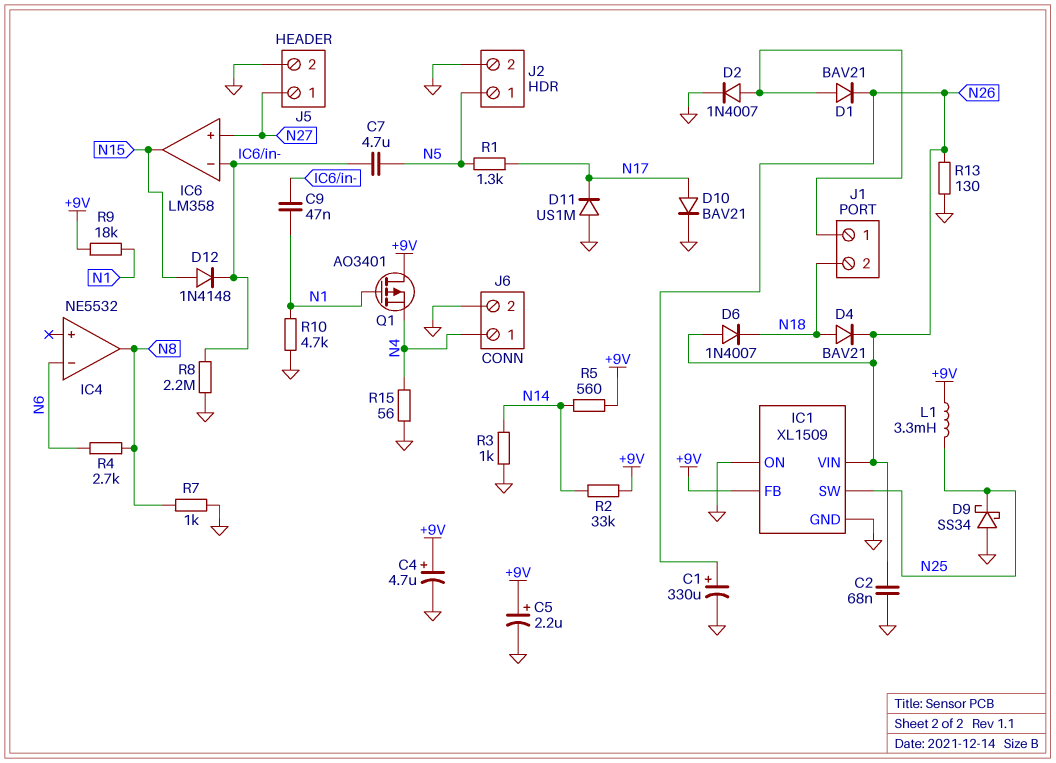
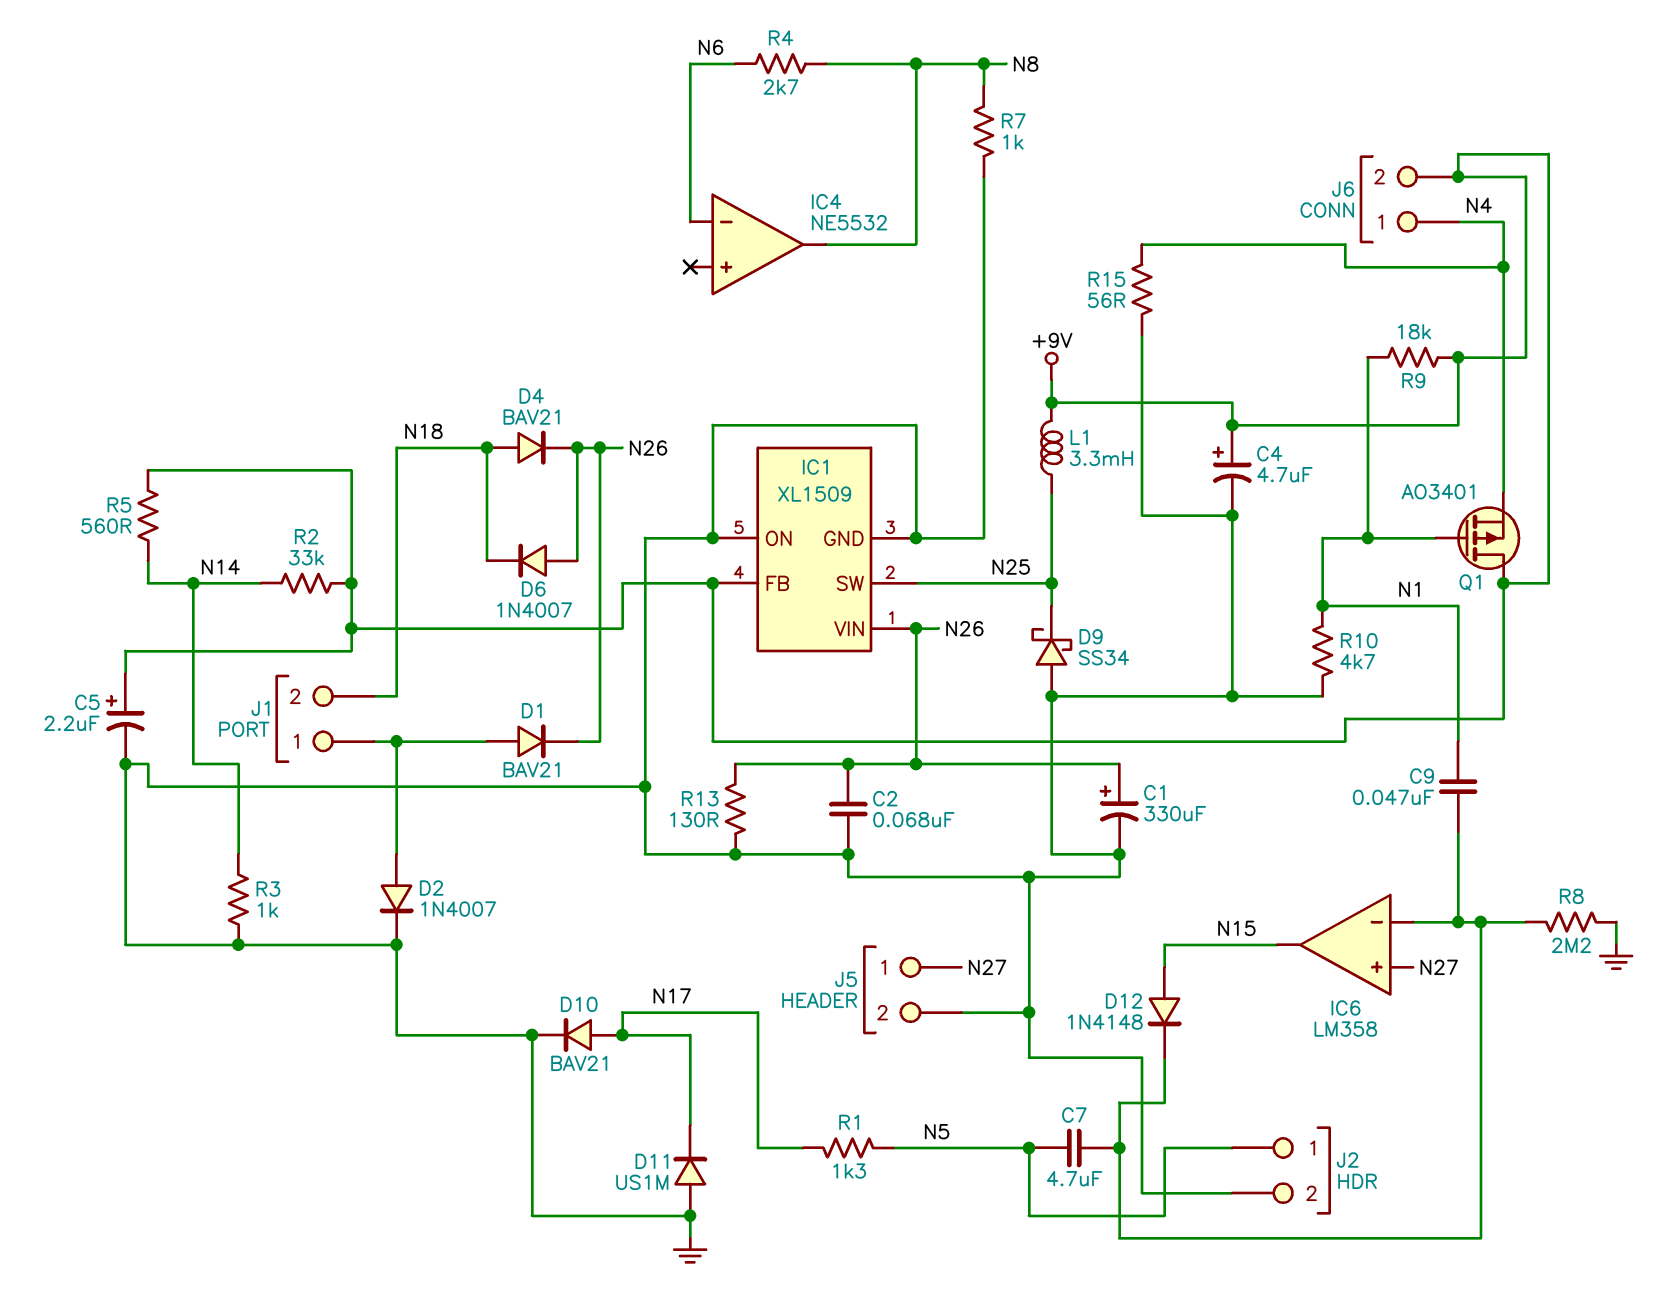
J6 pin 2: GND -> +9V

